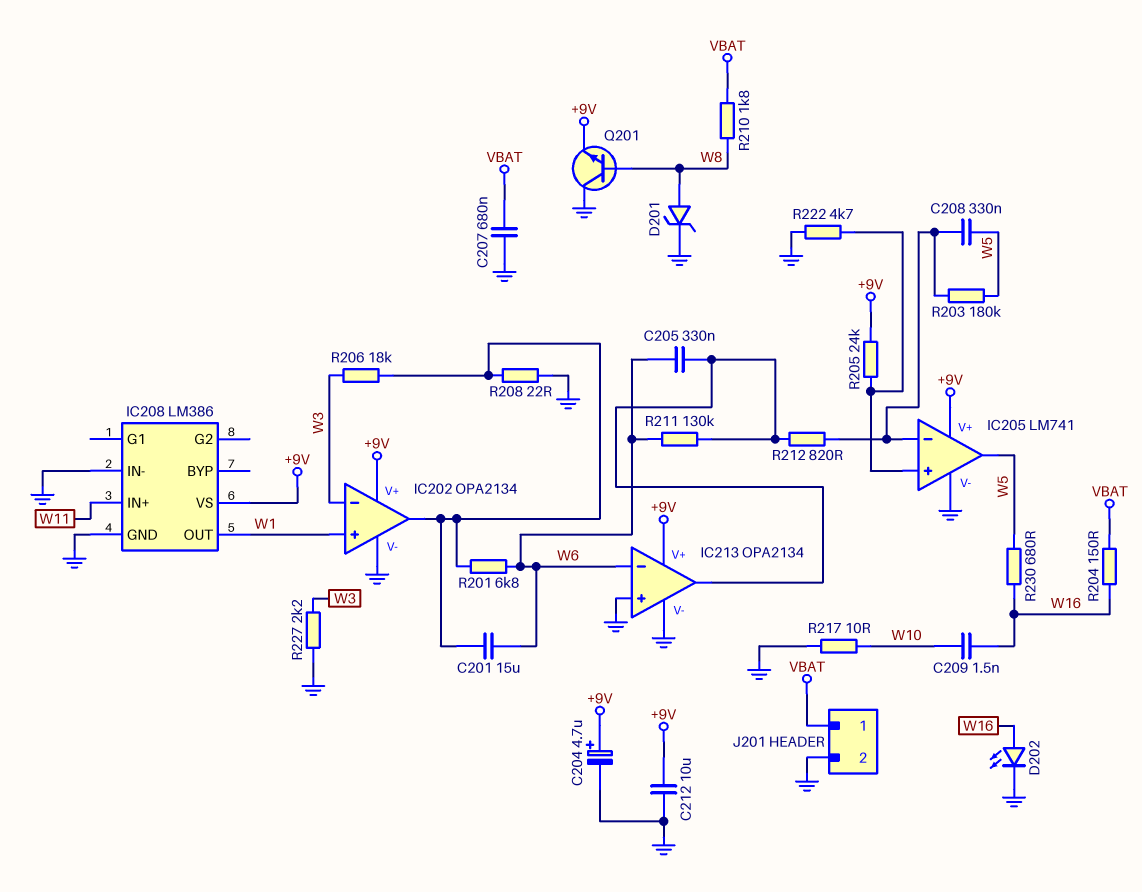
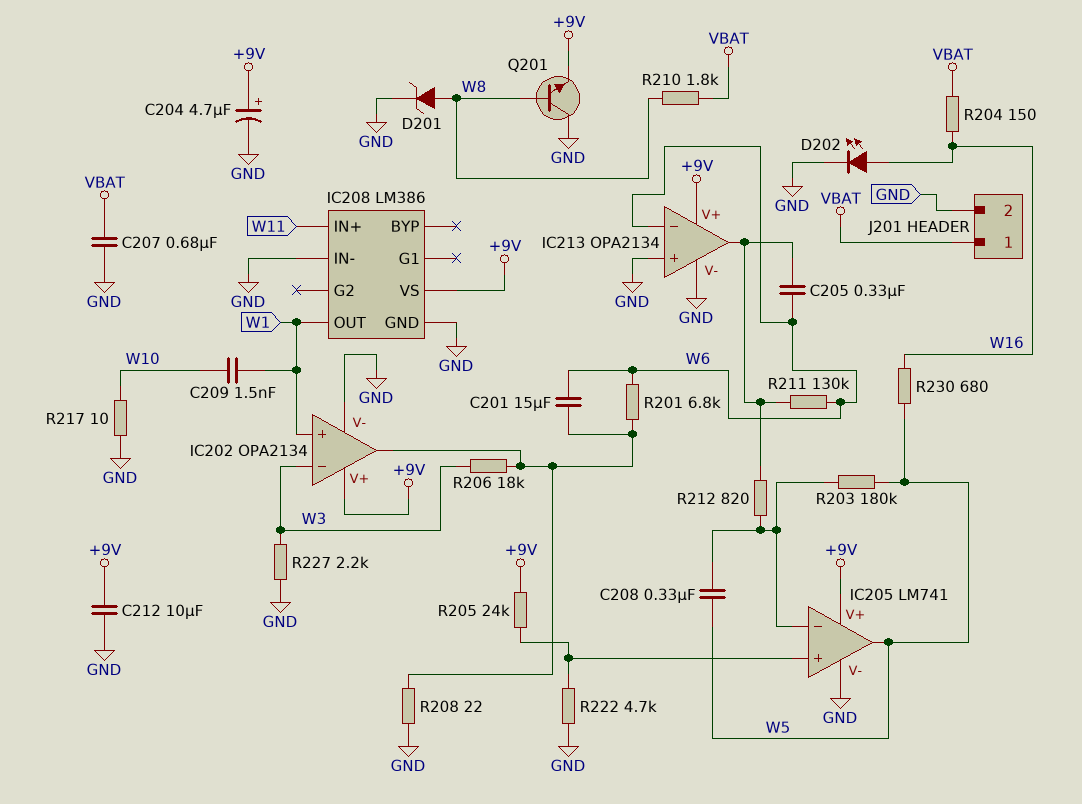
C209: 1.5nF (W10, W16) -> 1.5nF (W1, W10)

